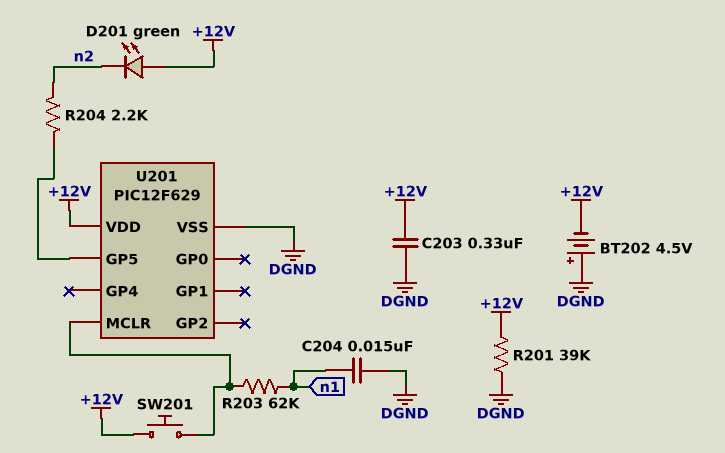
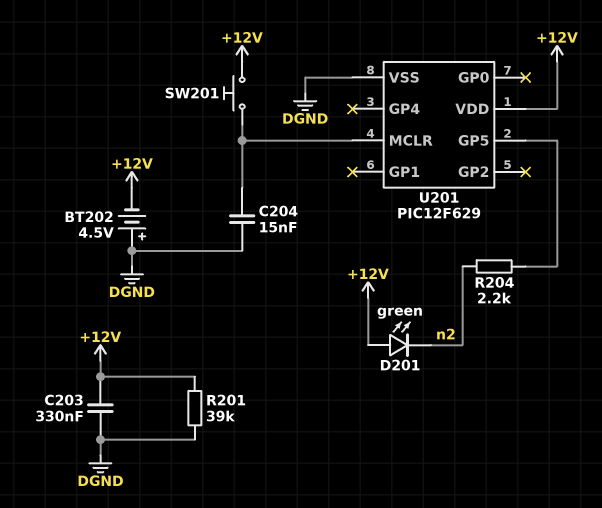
C204: 15nF (DGND, n1) -> 15nF (DGND, U201/MCLR)
R203: 62k (U201/MCLR, n1) -> none

